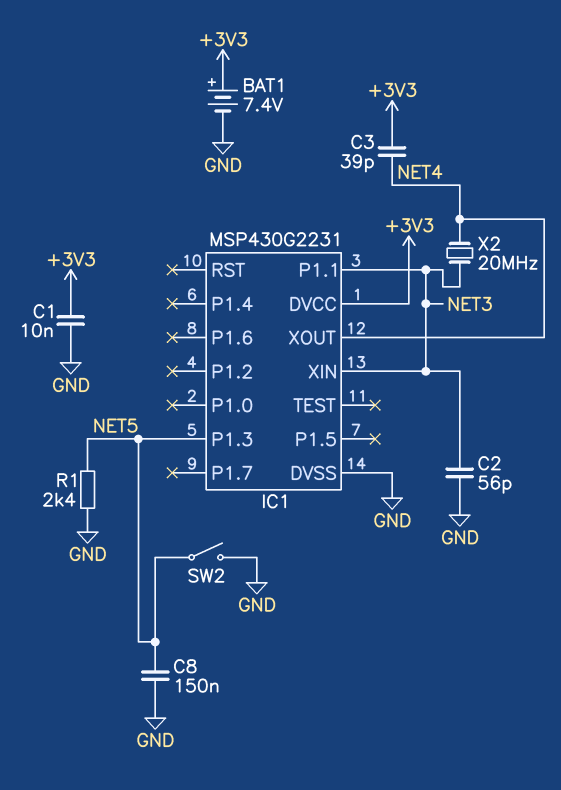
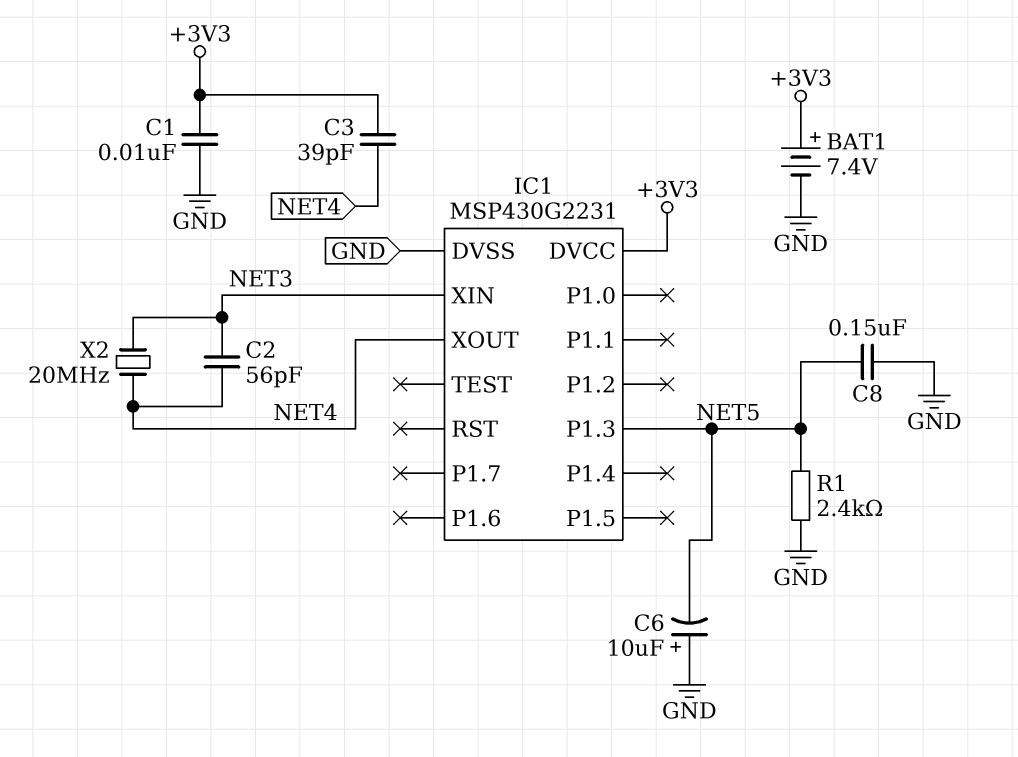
C2: 56pF (GND, NET3) -> 56pF (NET3, NET4)
C6: none -> 10uF (plus GND, minus NET5)
IC1 pin P1.1: NET3 -> none
SW2: switch (GND, NET5) -> none

